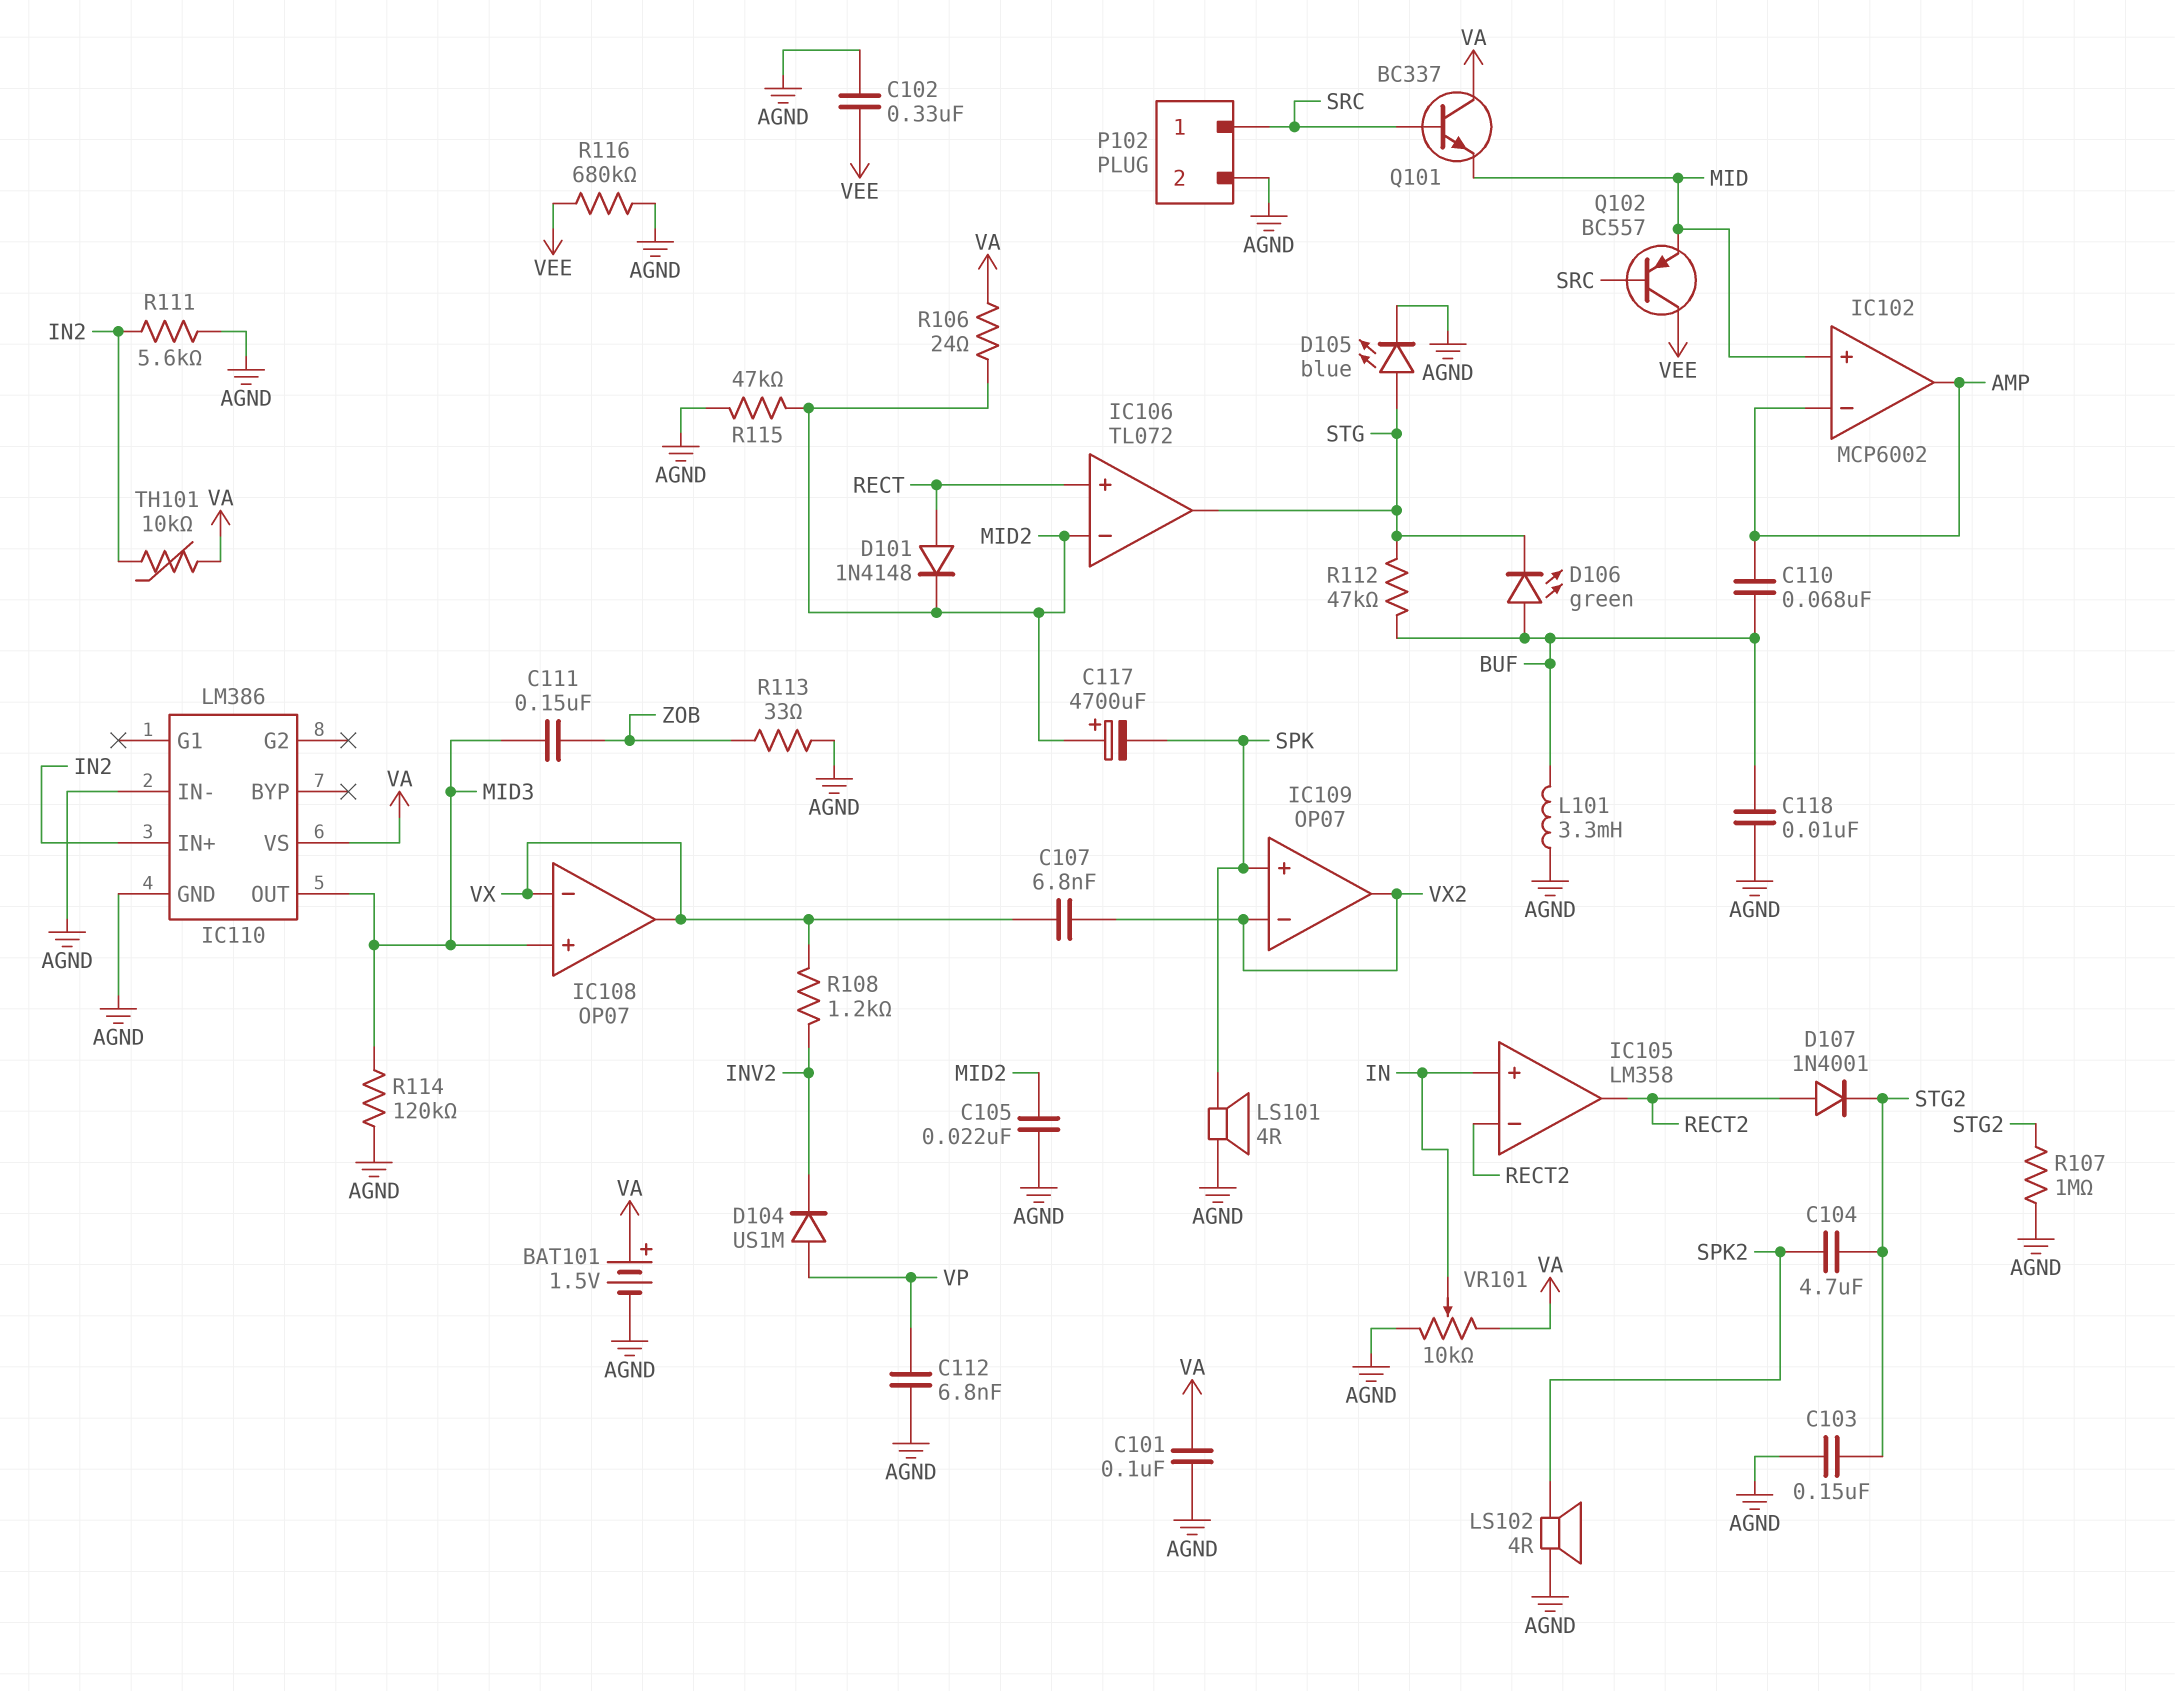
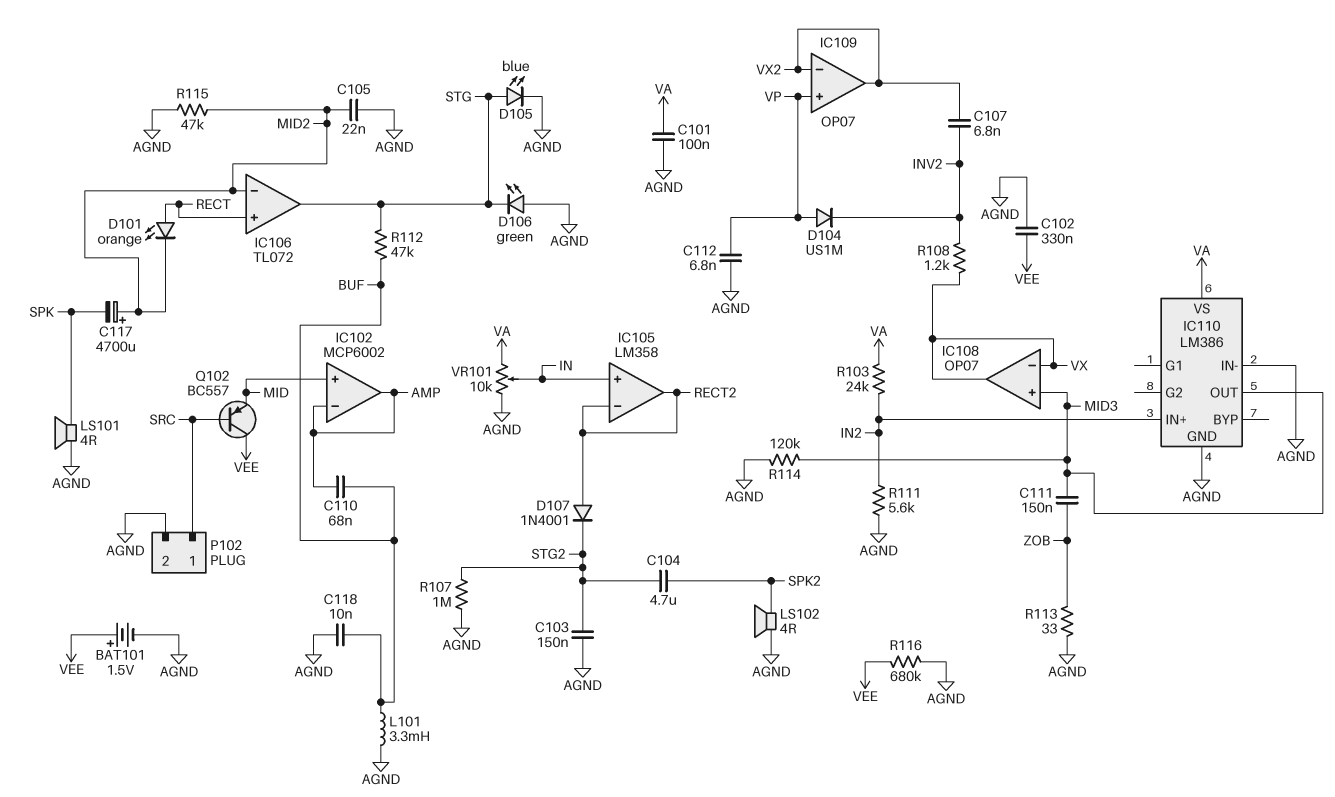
BAT101: 1.5V (plus VA, minus AGND) -> 1.5V (plus VEE, minus AGND)
C107: 6.8nF (VX, VX2) -> 6.8nF (INV2, VX2)
D101: diode 1N4148 (A RECT, K MID2) -> LED orange (A RECT, K MID2)
D106: LED green (A BUF, K STG) -> LED green (A AGND, K STG)
IC109 pin in+: SPK -> VP
Q101: NPN BC337 (B SRC, C VA, E MID) -> none
R103: none -> 24k (IN2, VA)
R106: 24 (MID2, VA) -> none
TH101: 10k (IN2, VA) -> none

